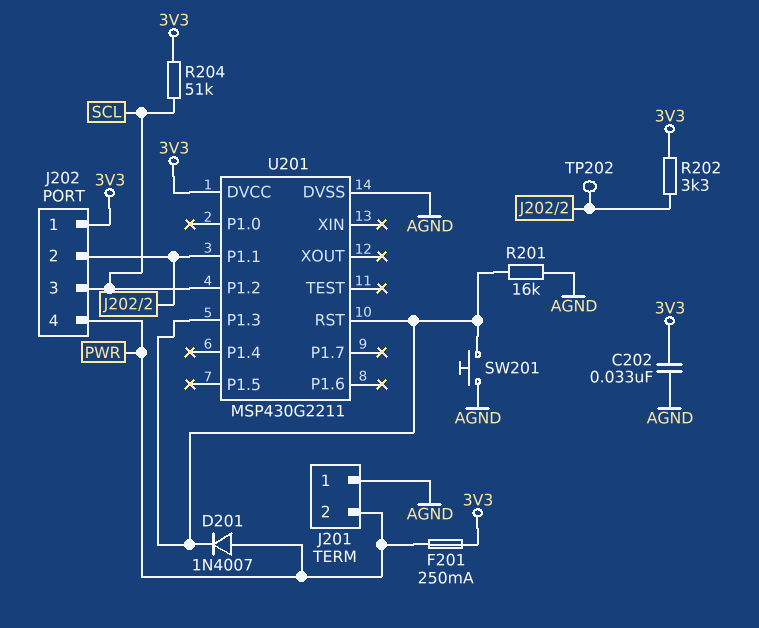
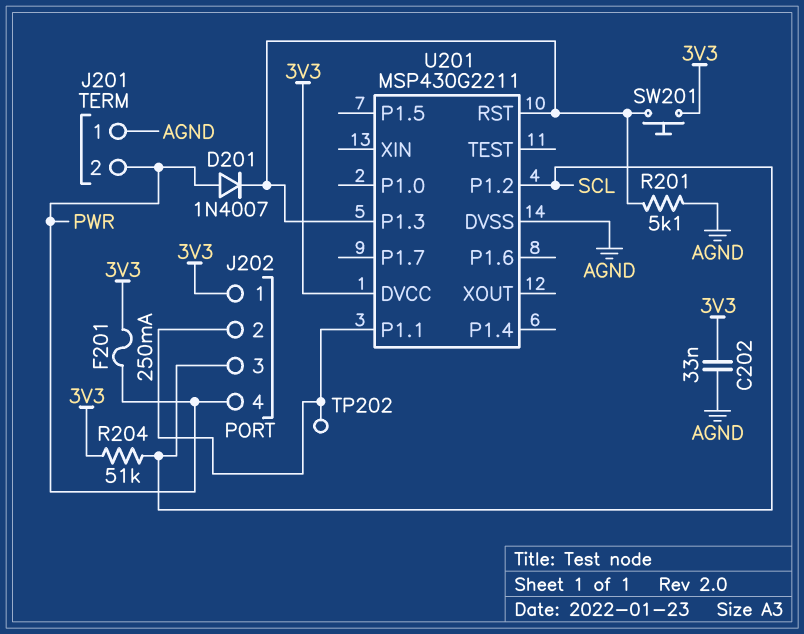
R201: 16k (AGND, U201/P1.3) -> 5.1k (AGND, U201/P1.3)
R202: 3.3k (3V3, J202/2) -> none
SW201: button (AGND, U201/P1.3) -> button (3V3, U201/P1.3)

